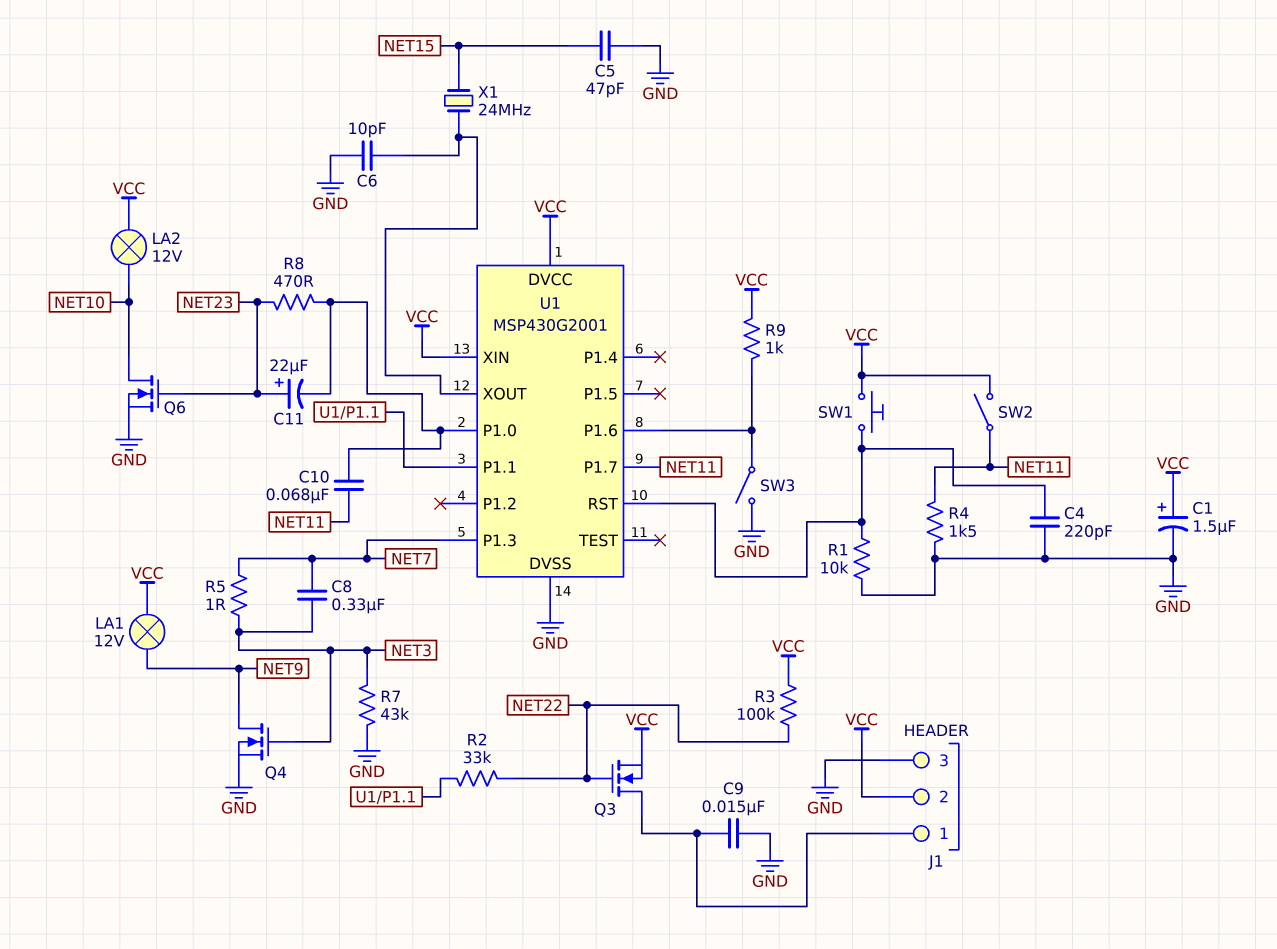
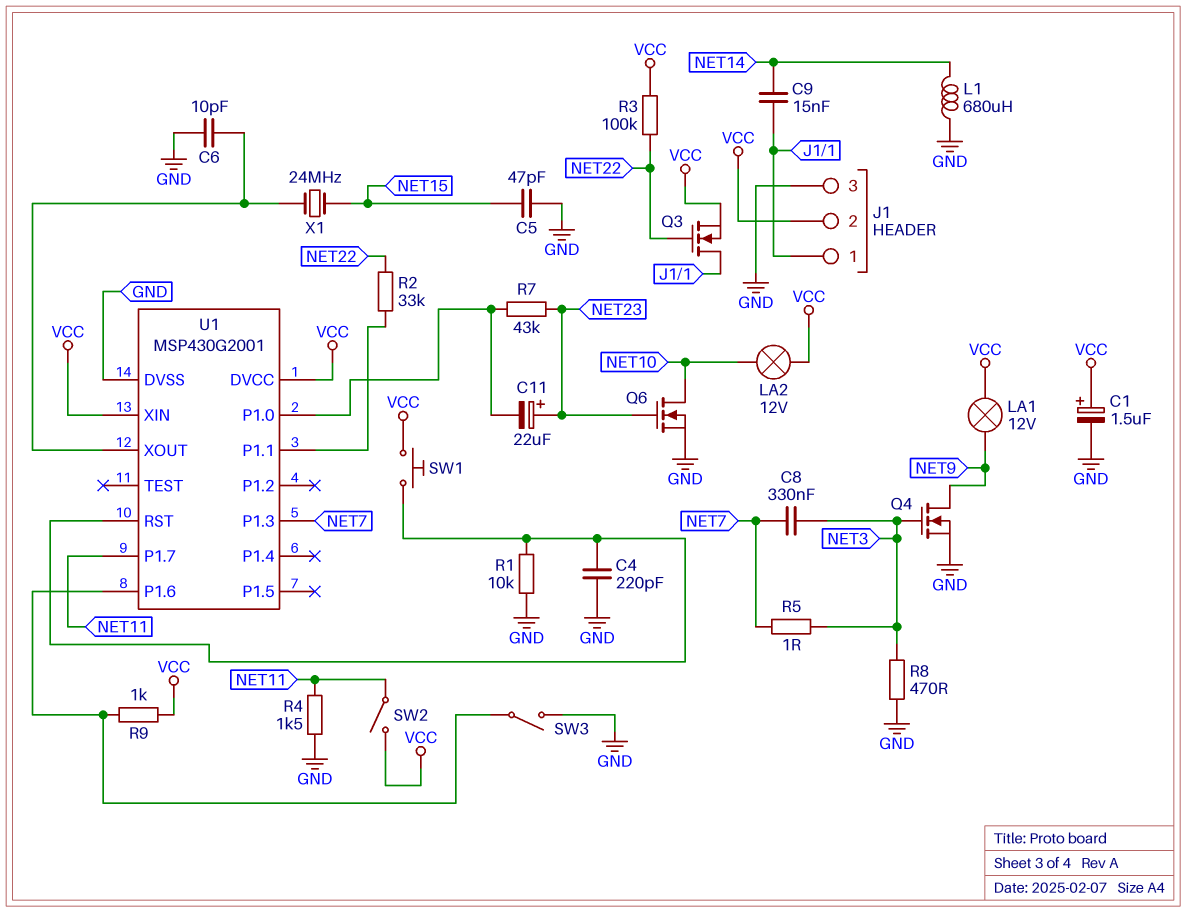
C9: 15nF (GND, J1/1) -> 15nF (J1/1, NET14)
C10: 68nF (NET11, U1/P1.0) -> none
L1: none -> 680uH (GND, NET14)
R7: 43k (GND, NET3) -> 43k (NET23, U1/P1.0)
R8: 470 (NET23, U1/P1.0) -> 470 (GND, NET3)

